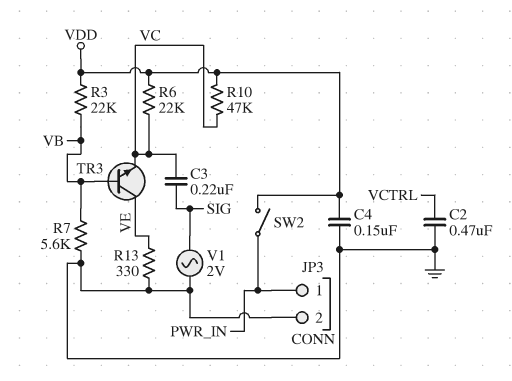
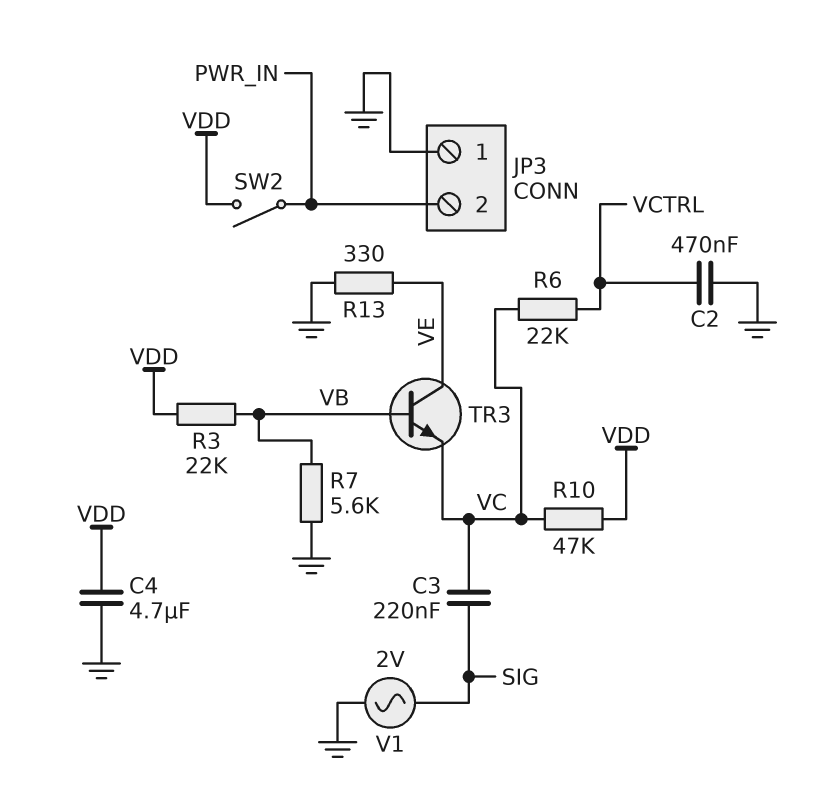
C4: 150nF (GND, VDD) -> 4.7uF (GND, VDD)
JP3 pin 1: PWR_IN -> GND
JP3 pin 2: GND -> PWR_IN
R6: 22k (VC, VDD) -> 22k (VC, VCTRL)

